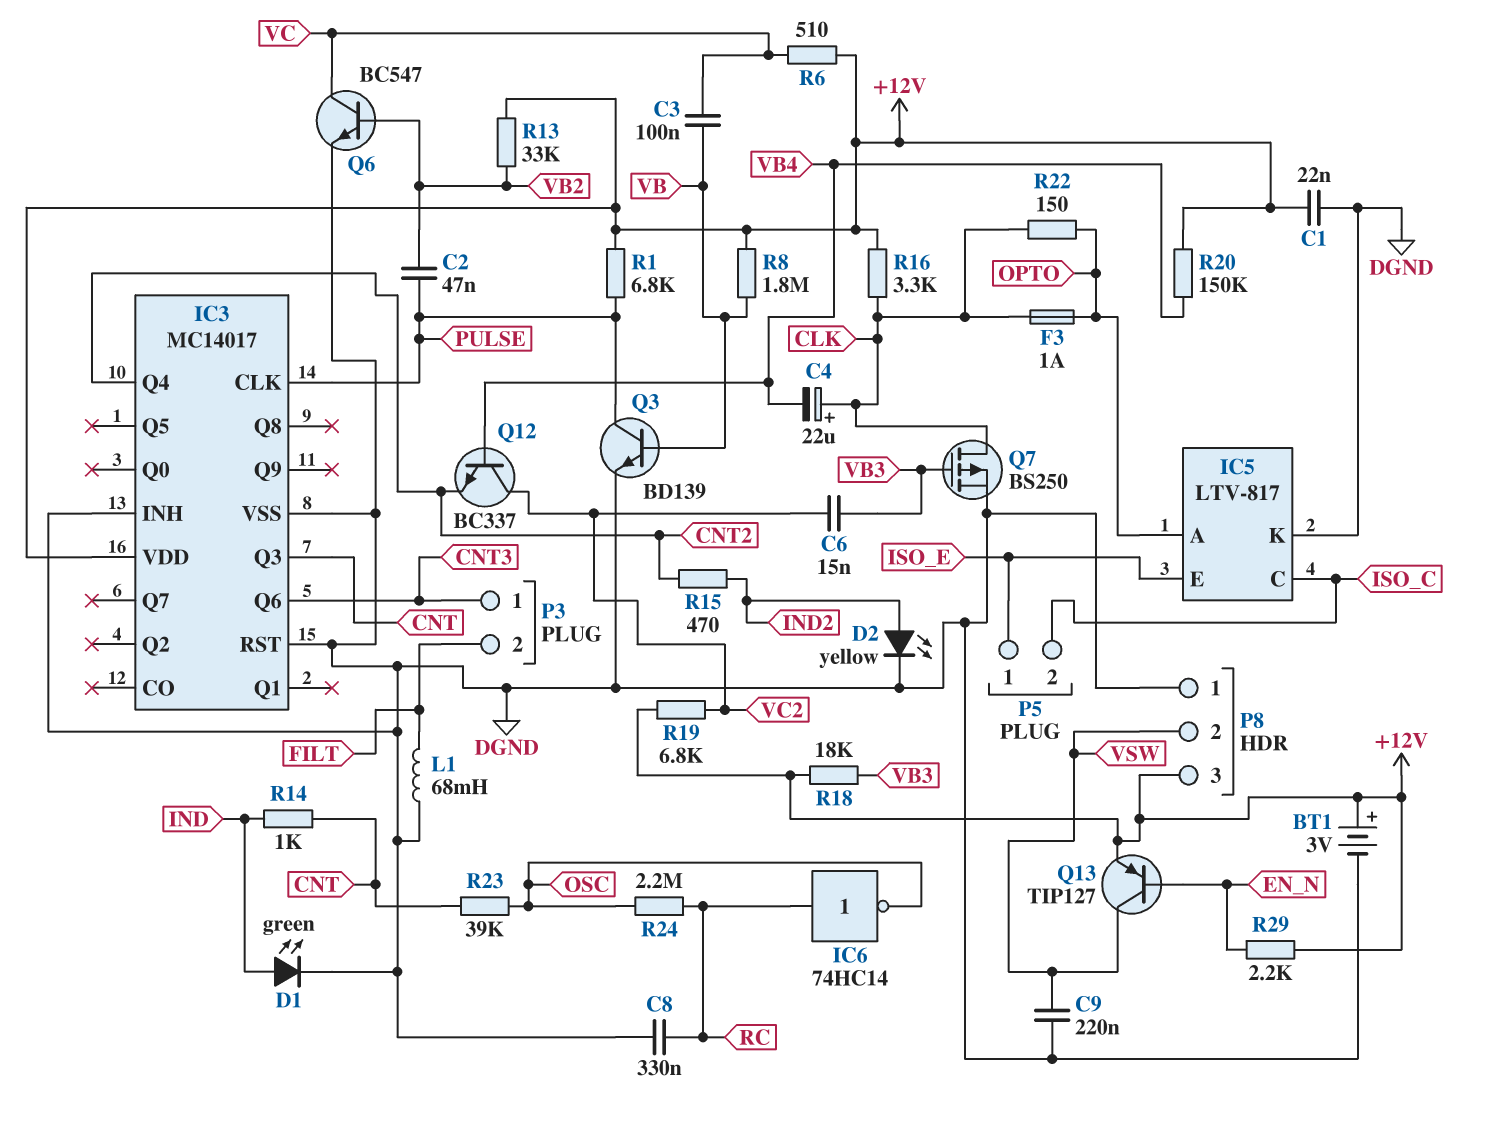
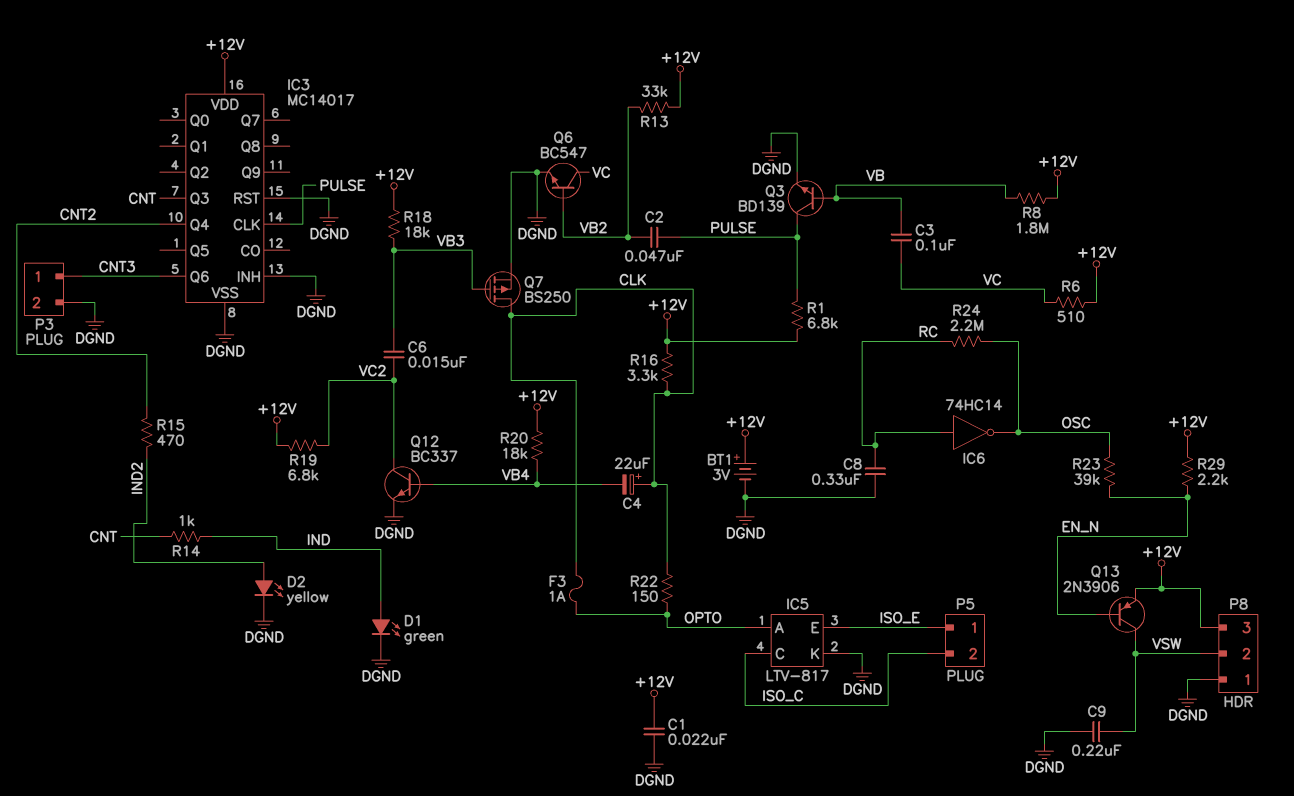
L1: 68mH (DGND, FILT) -> none
P3 pin 2: FILT -> DGND
Q12: NPN BC337 (B VB4, C VC2, E CNT2) -> NPN BC337 (B VB4, C VC2, E DGND)
Q13: PNP TIP127 (B EN_N, C VSW, E +12V) -> PNP 2N3906 (B EN_N, C VSW, E +12V)
R20: 150k (+12V, VB4) -> 18k (+12V, VB4)
R23: 39k (CNT, OSC) -> 39k (EN_N, OSC)

